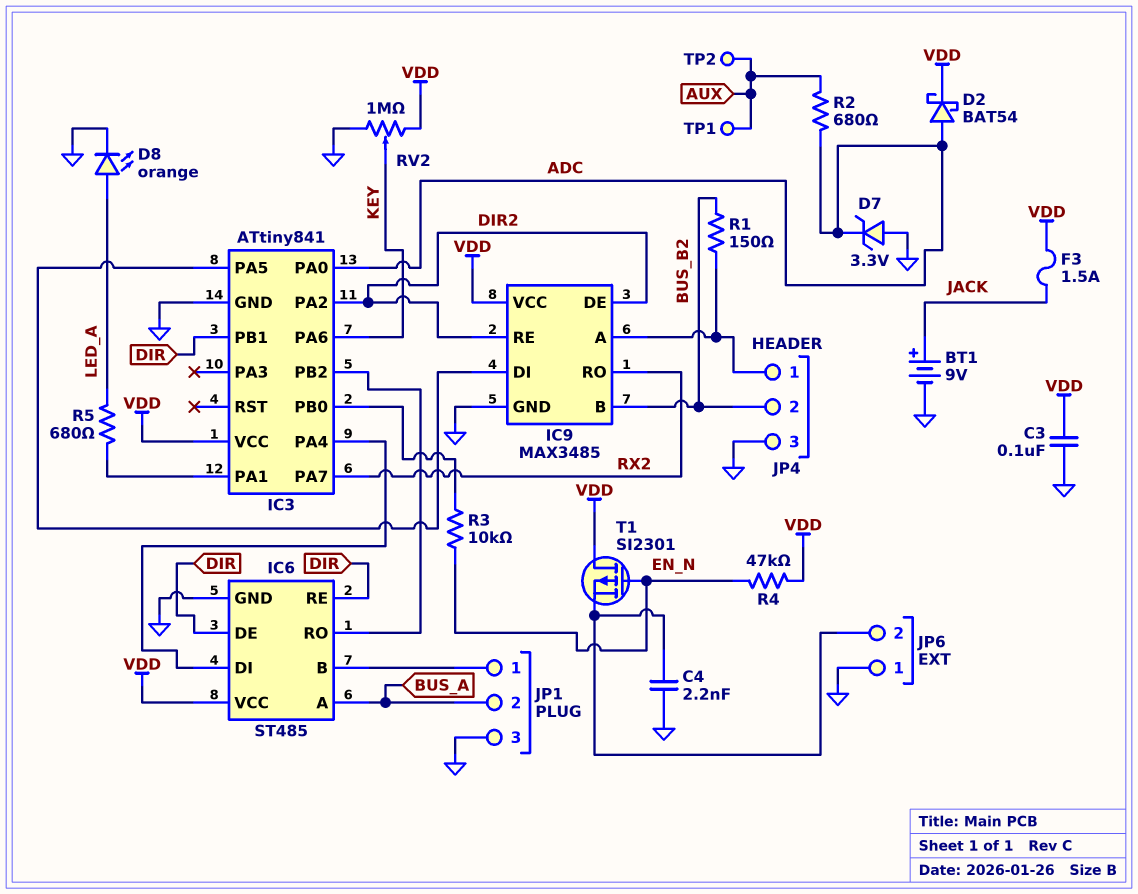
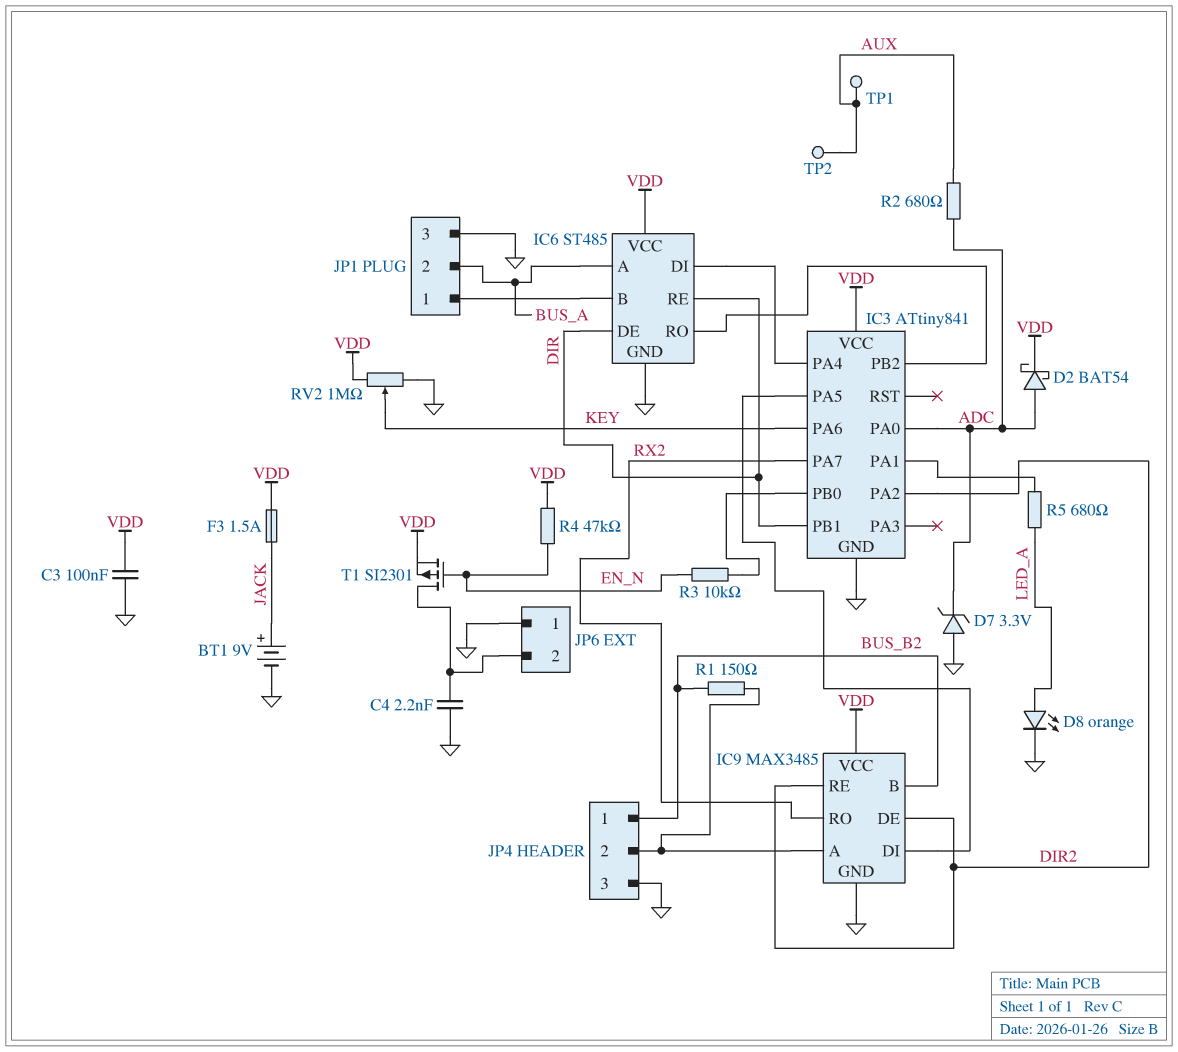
JP4 pin 1: IC9/A -> BUS_B2
JP4 pin 2: BUS_B2 -> IC9/A
T1: PMOS SI2301 (G EN_N, D VDD, S JP6/2) -> PMOS SI2301 (G EN_N, D JP6/2, S VDD)

